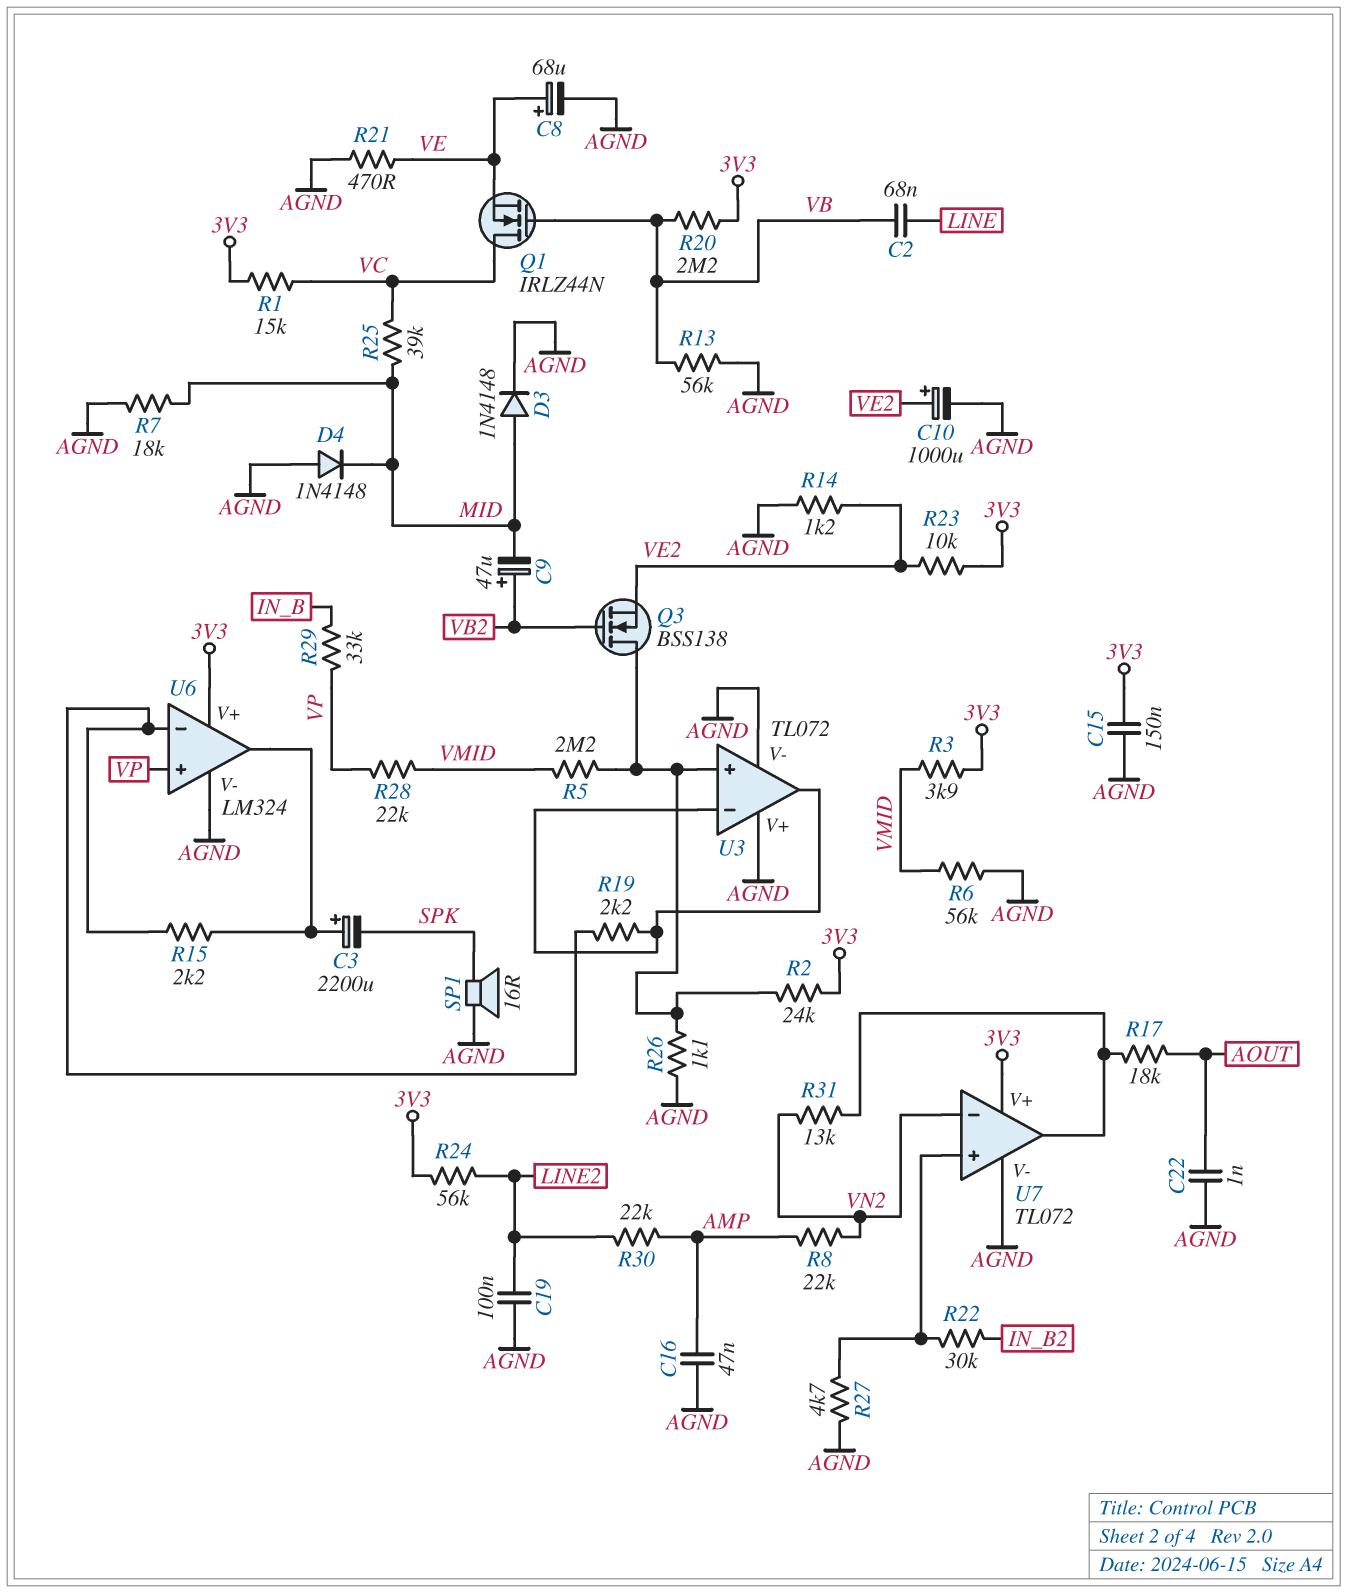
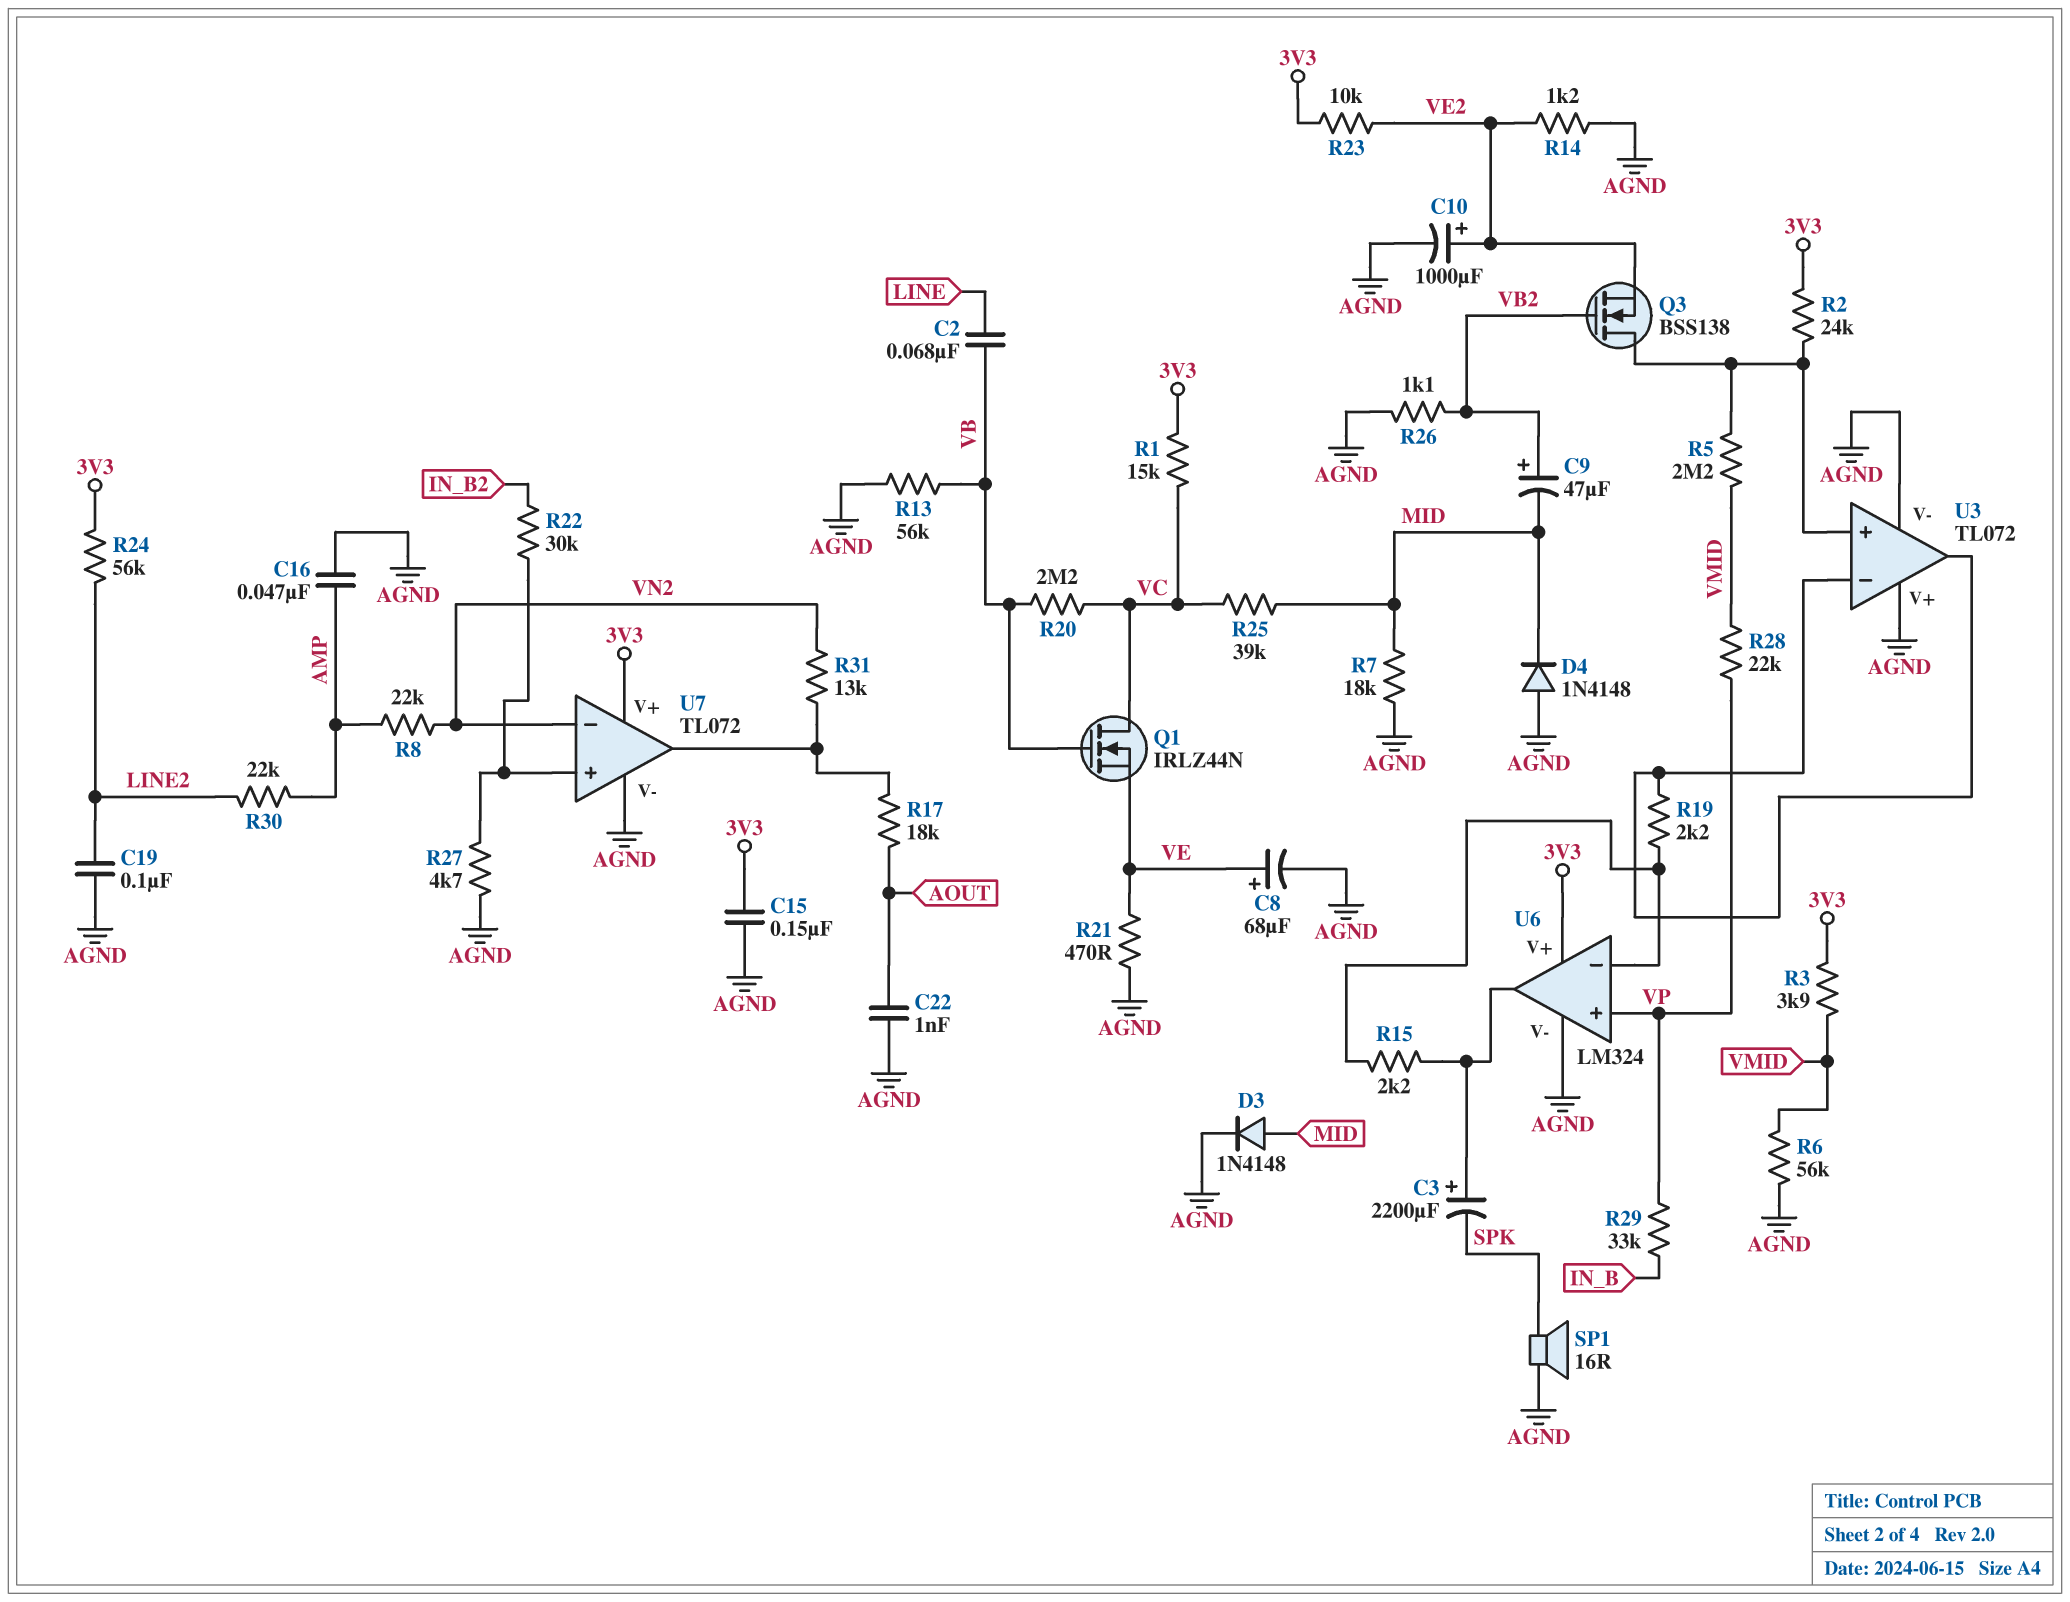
R20: 2.2M (3V3, VB) -> 2.2M (VB, VC)
R26: 1.1k (AGND, U3/in+) -> 1.1k (AGND, VB2)

